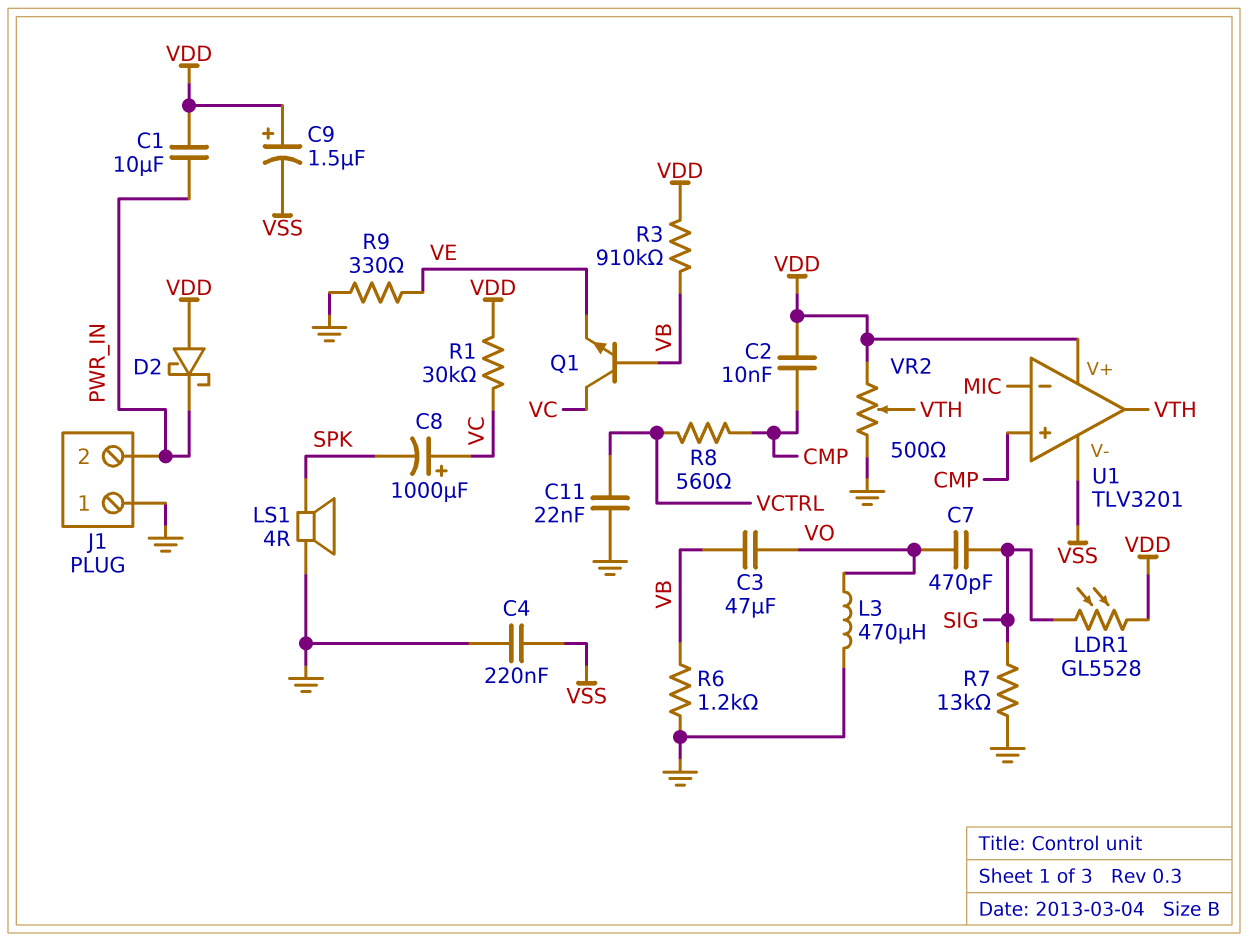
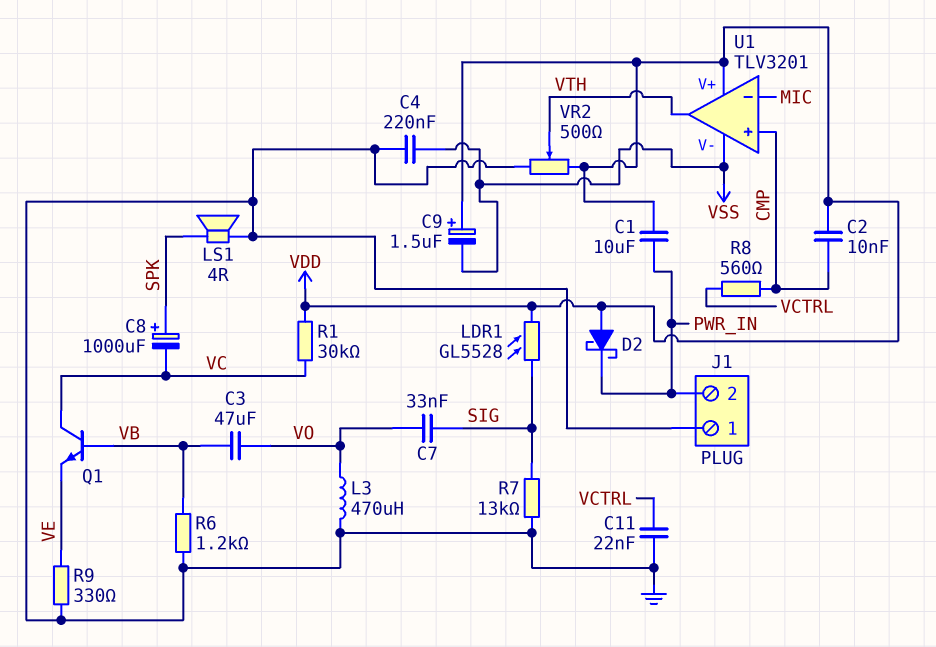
C7: 470pF (SIG, VO) -> 33nF (SIG, VO)
C8: 1000uF (plus VC, minus SPK) -> 1000uF (plus SPK, minus VC)
R3: 910k (VB, VDD) -> none

